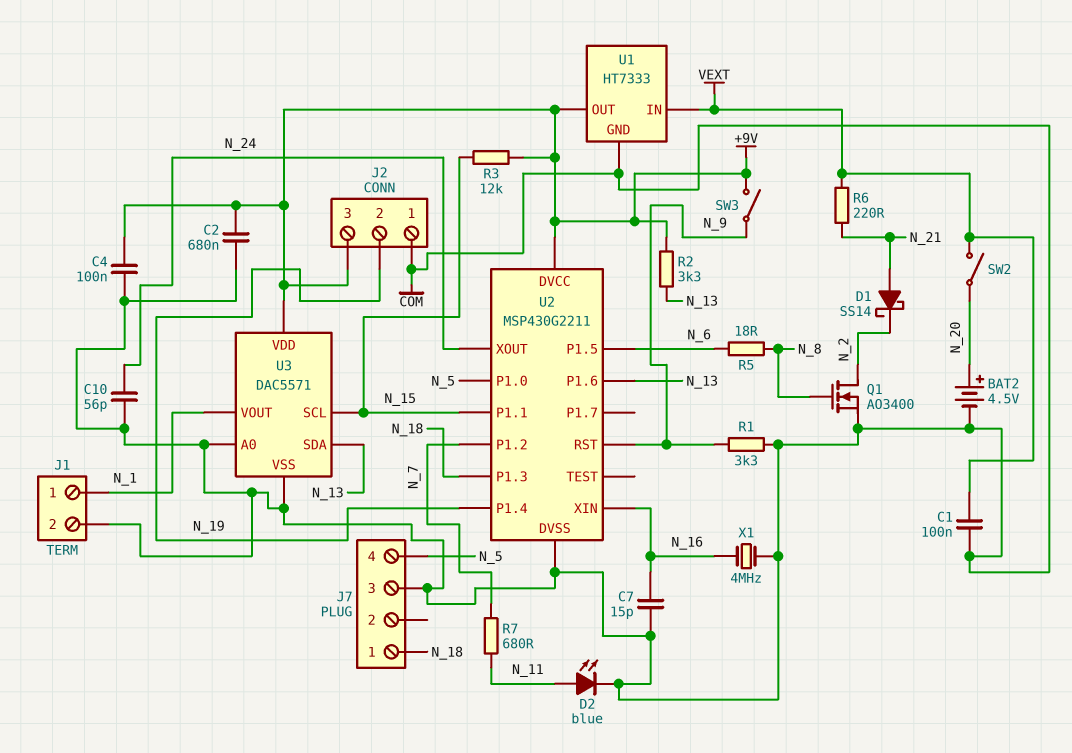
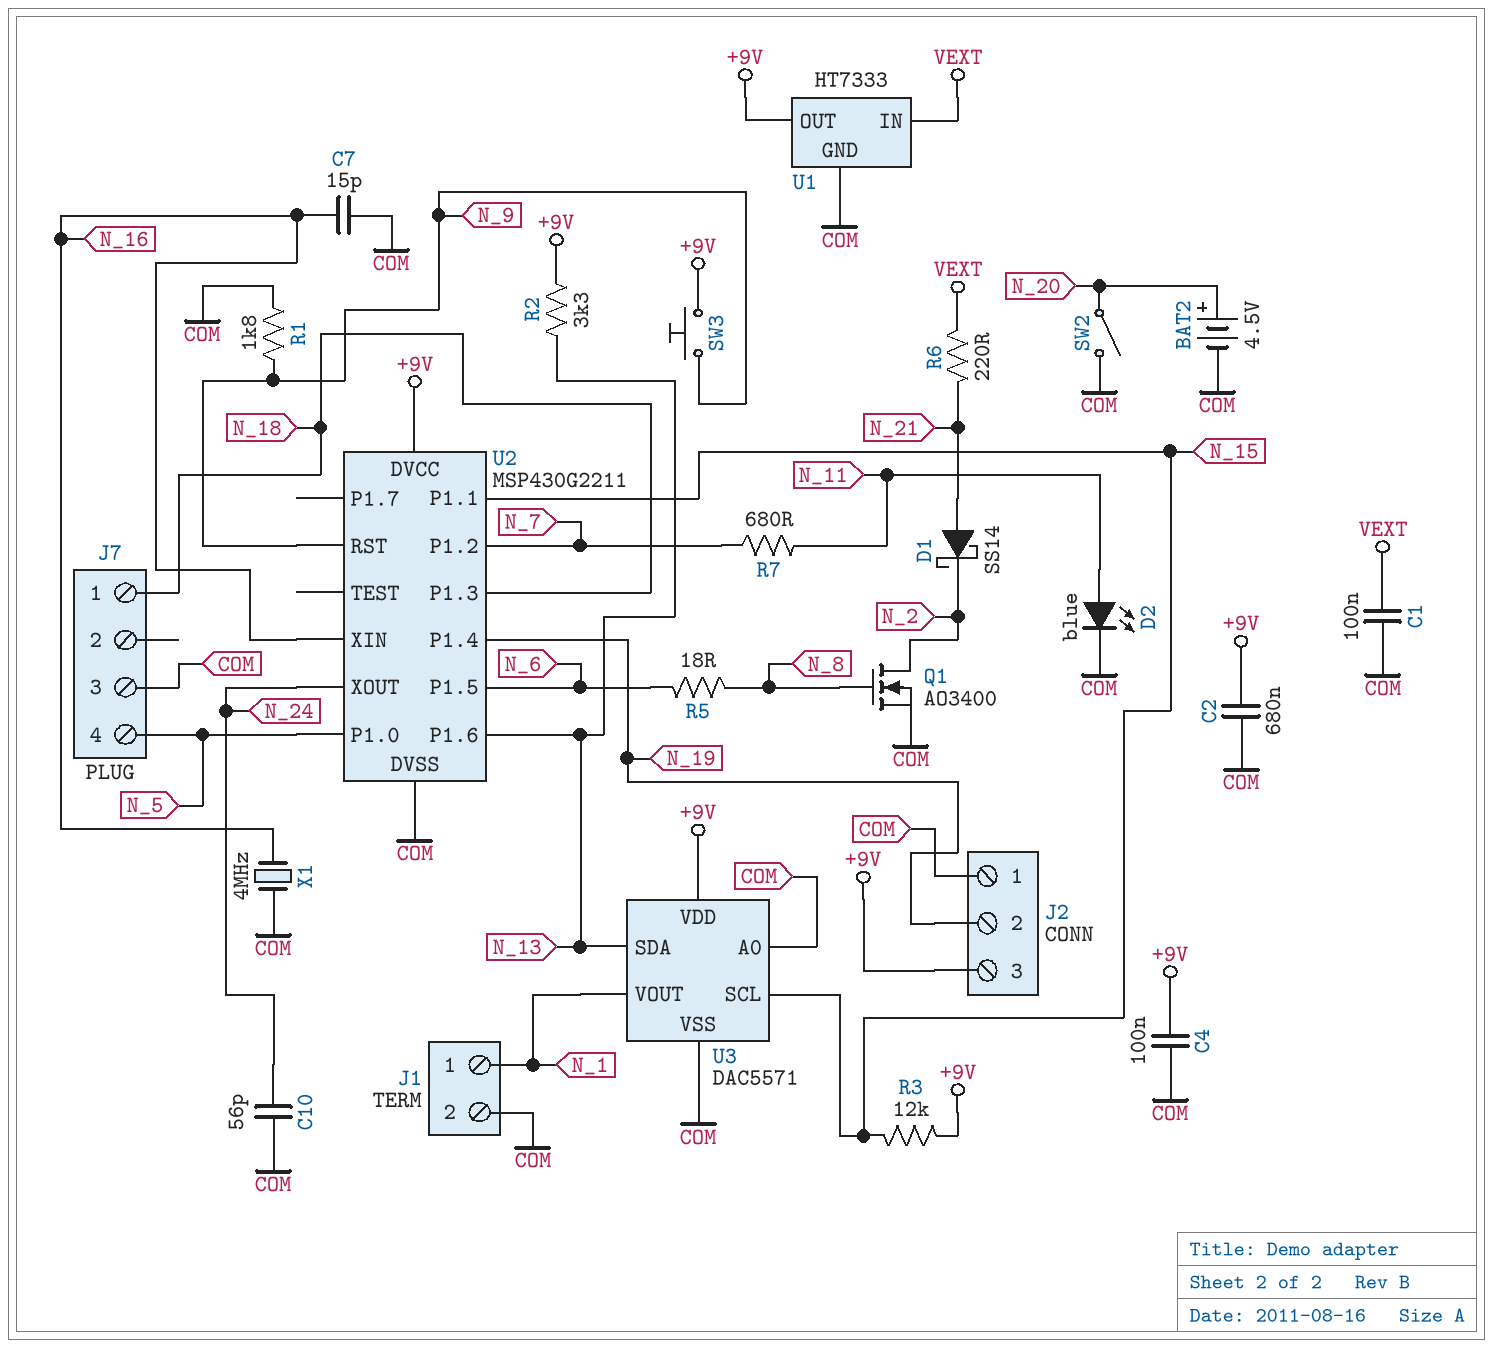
R1: 3.3k (COM, N_9) -> 1.8k (COM, N_9)
SW2: switch (N_20, VEXT) -> switch (COM, N_20)
SW3: switch (+9V, N_9) -> button (+9V, N_9)

